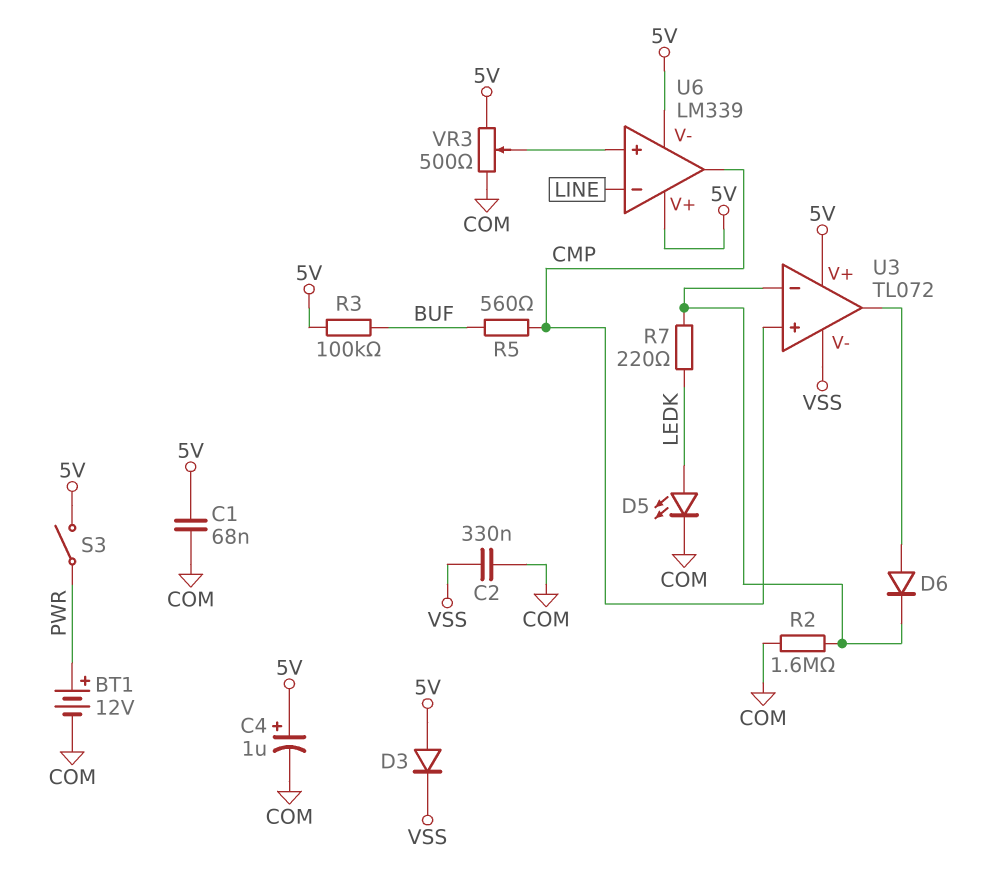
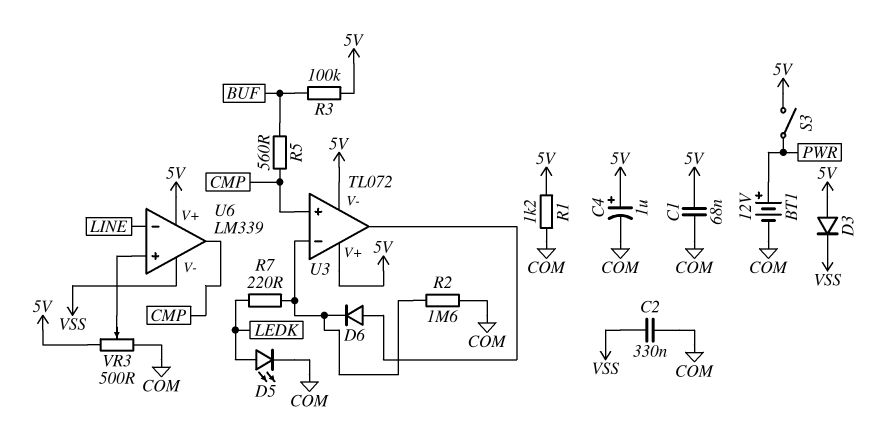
R1: none -> 1.2k (5V, COM)
U3 pin V-: VSS -> 5V
U6 pin V-: 5V -> VSS

